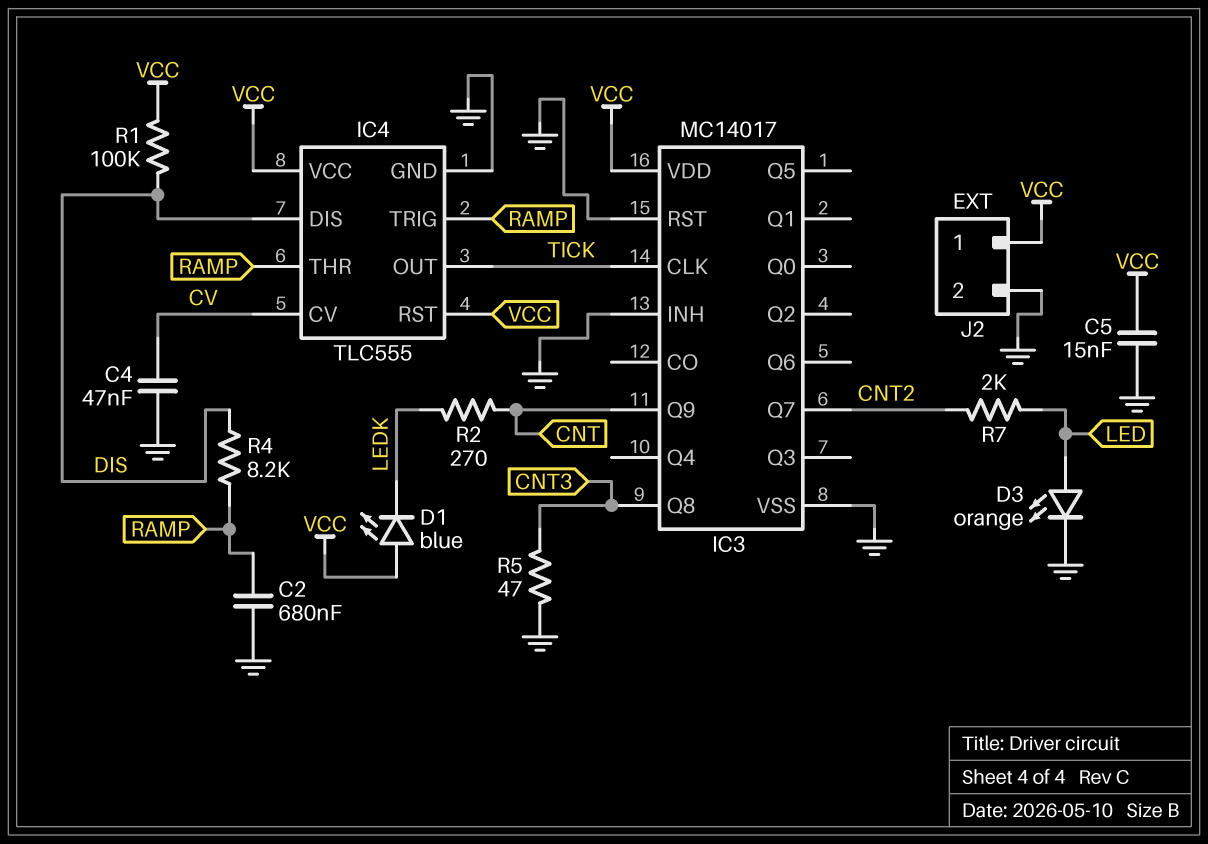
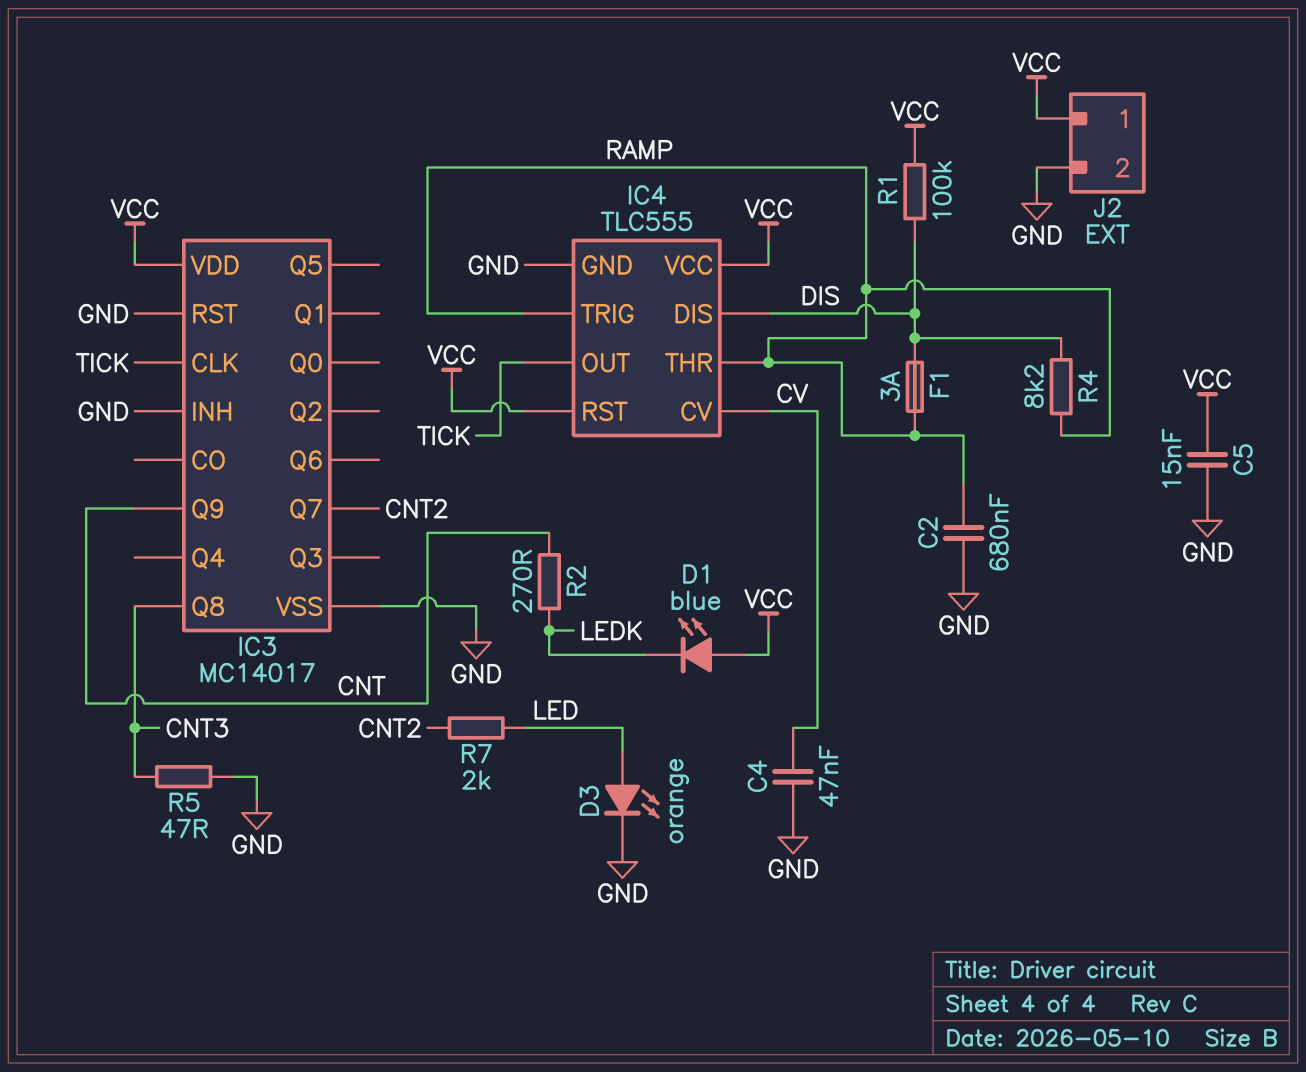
F1: none -> 3A (DIS, RAMP)

